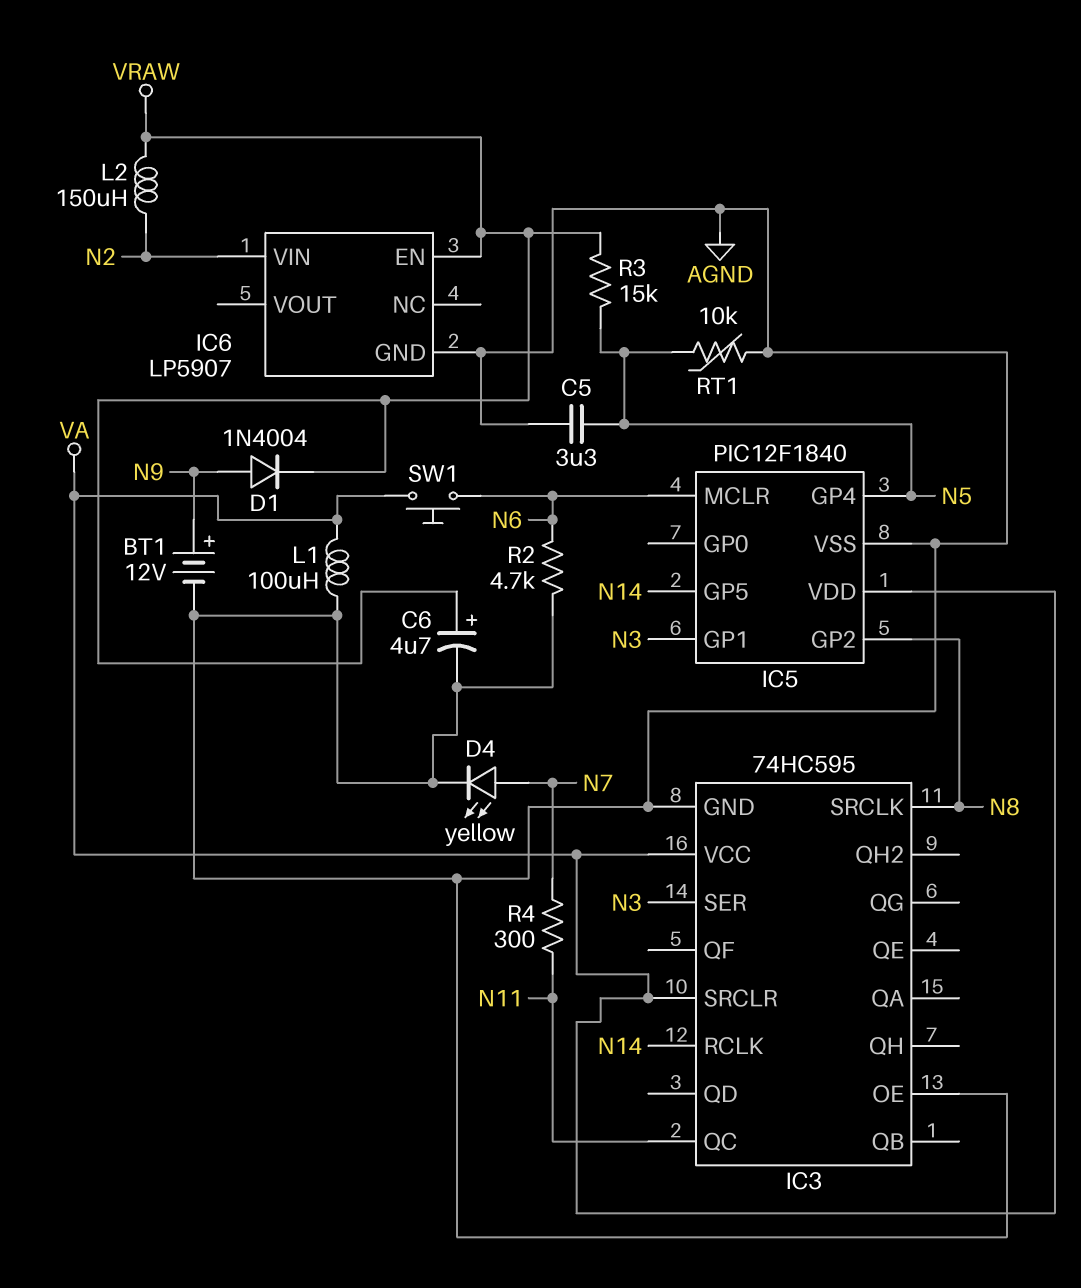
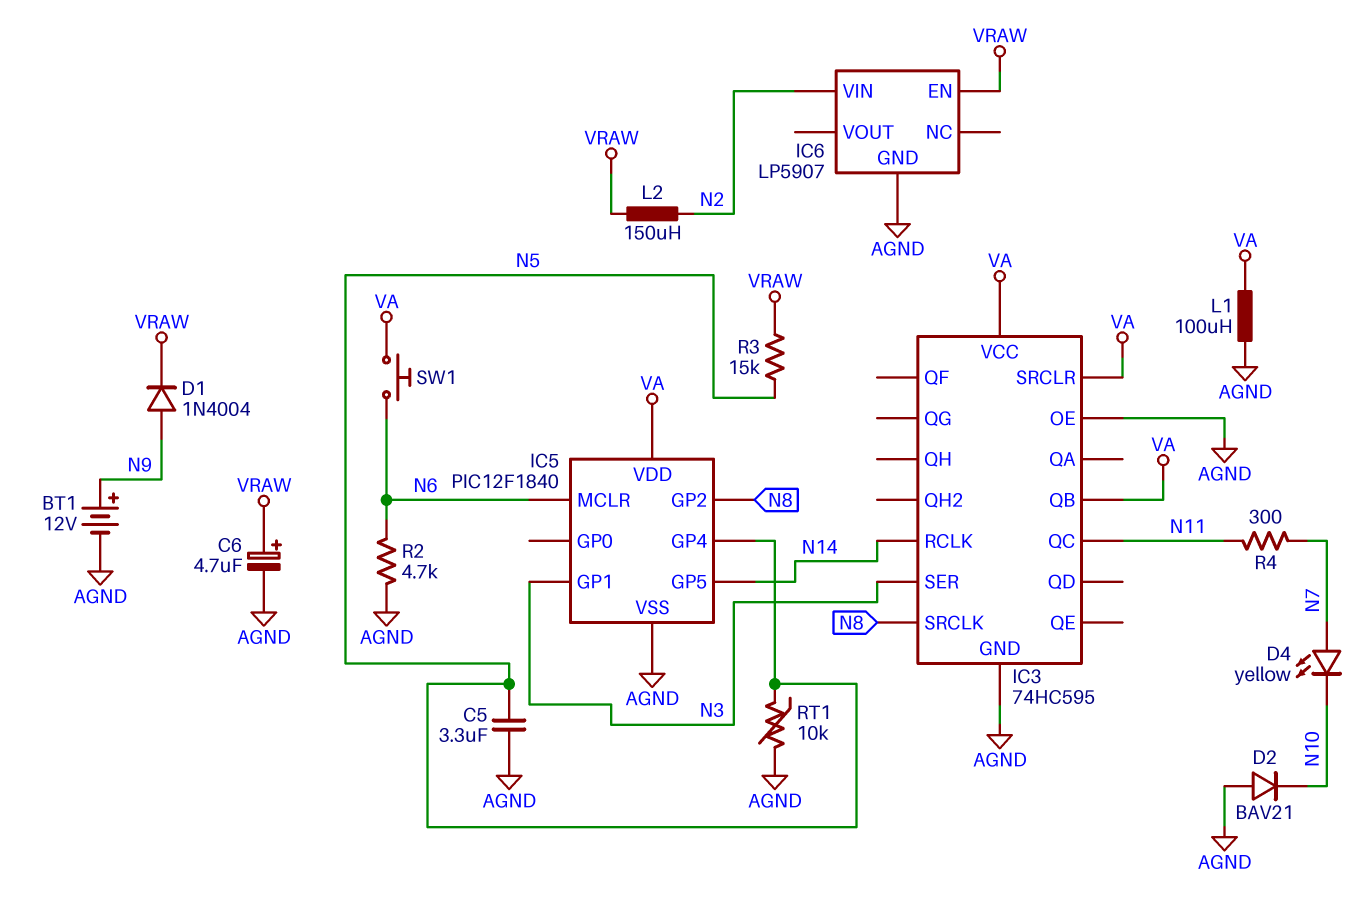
D2: none -> diode BAV21 (A AGND, K N10)
D4: LED yellow (A N7, K AGND) -> LED yellow (A N7, K N10)
IC3 pin QB: none -> VA

